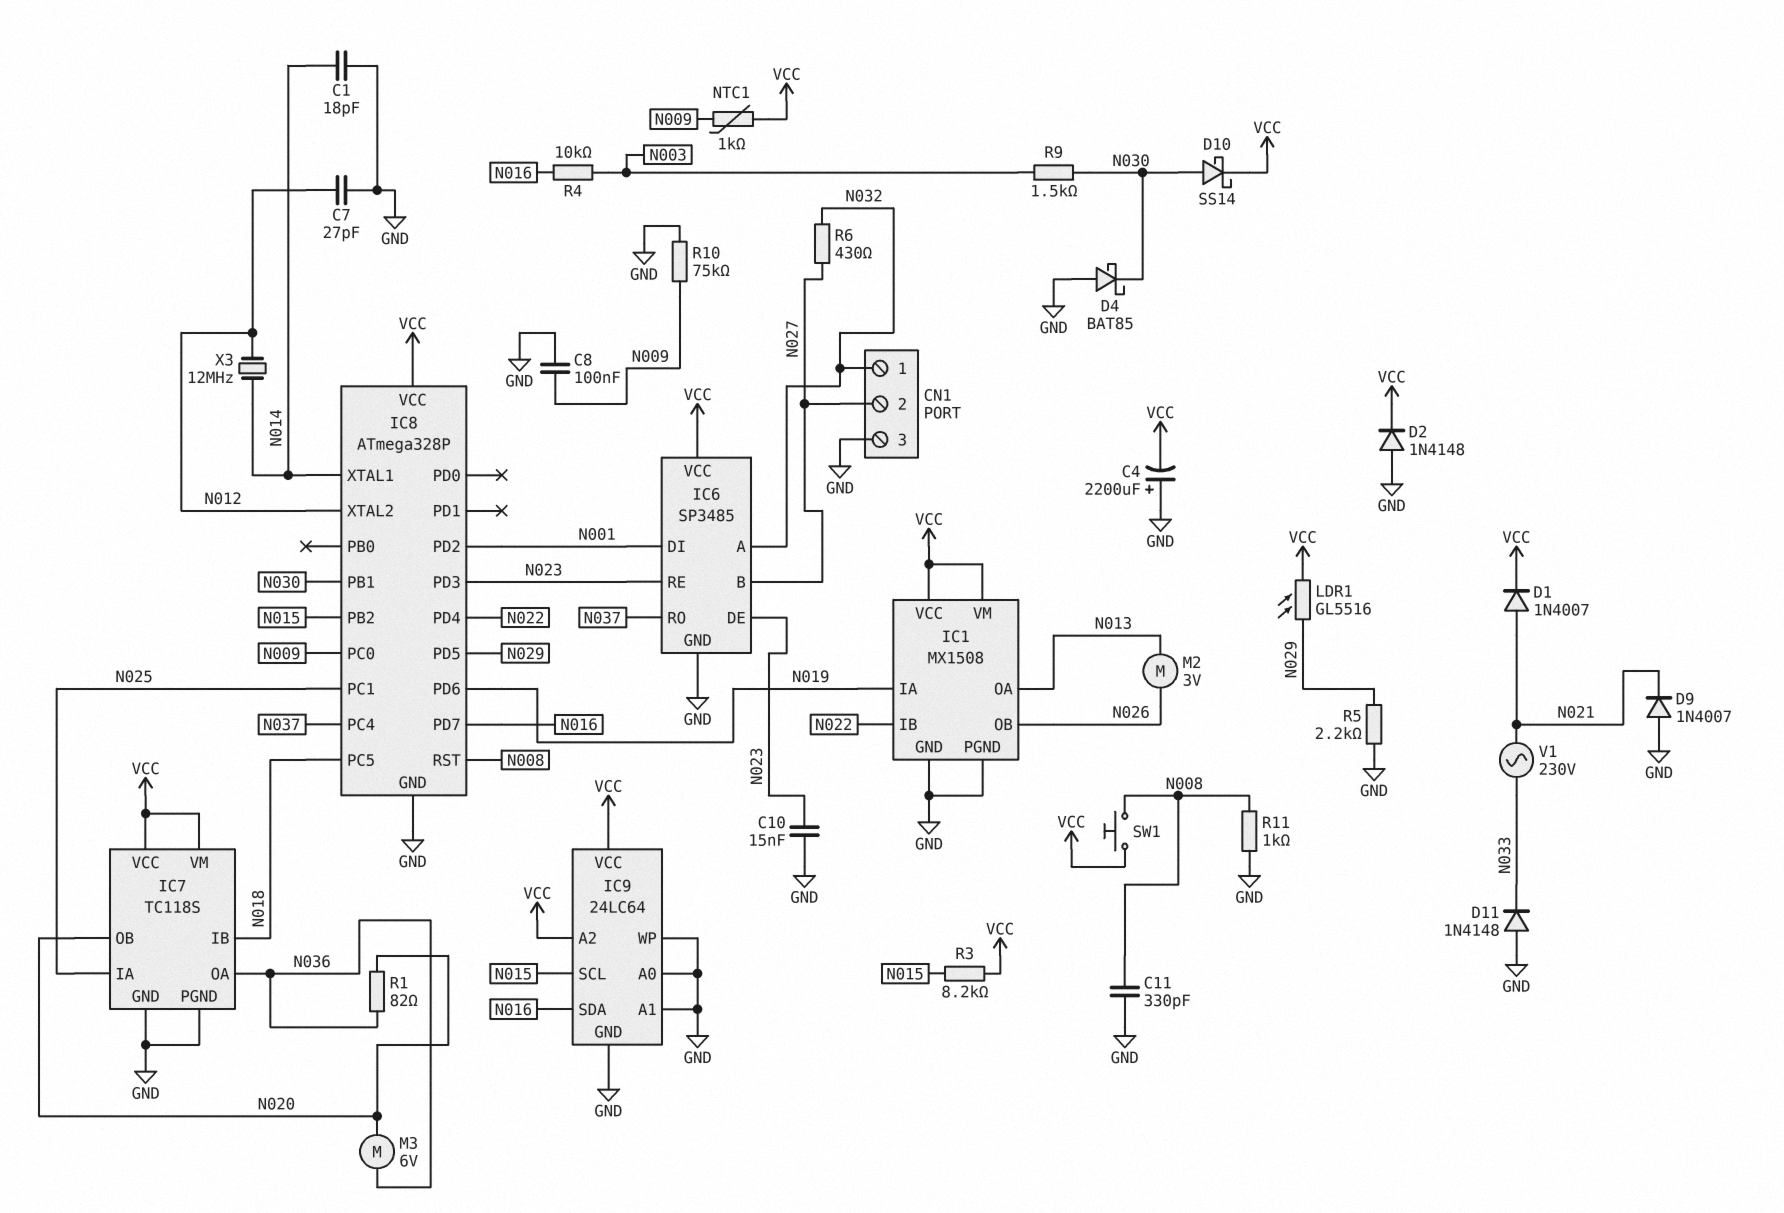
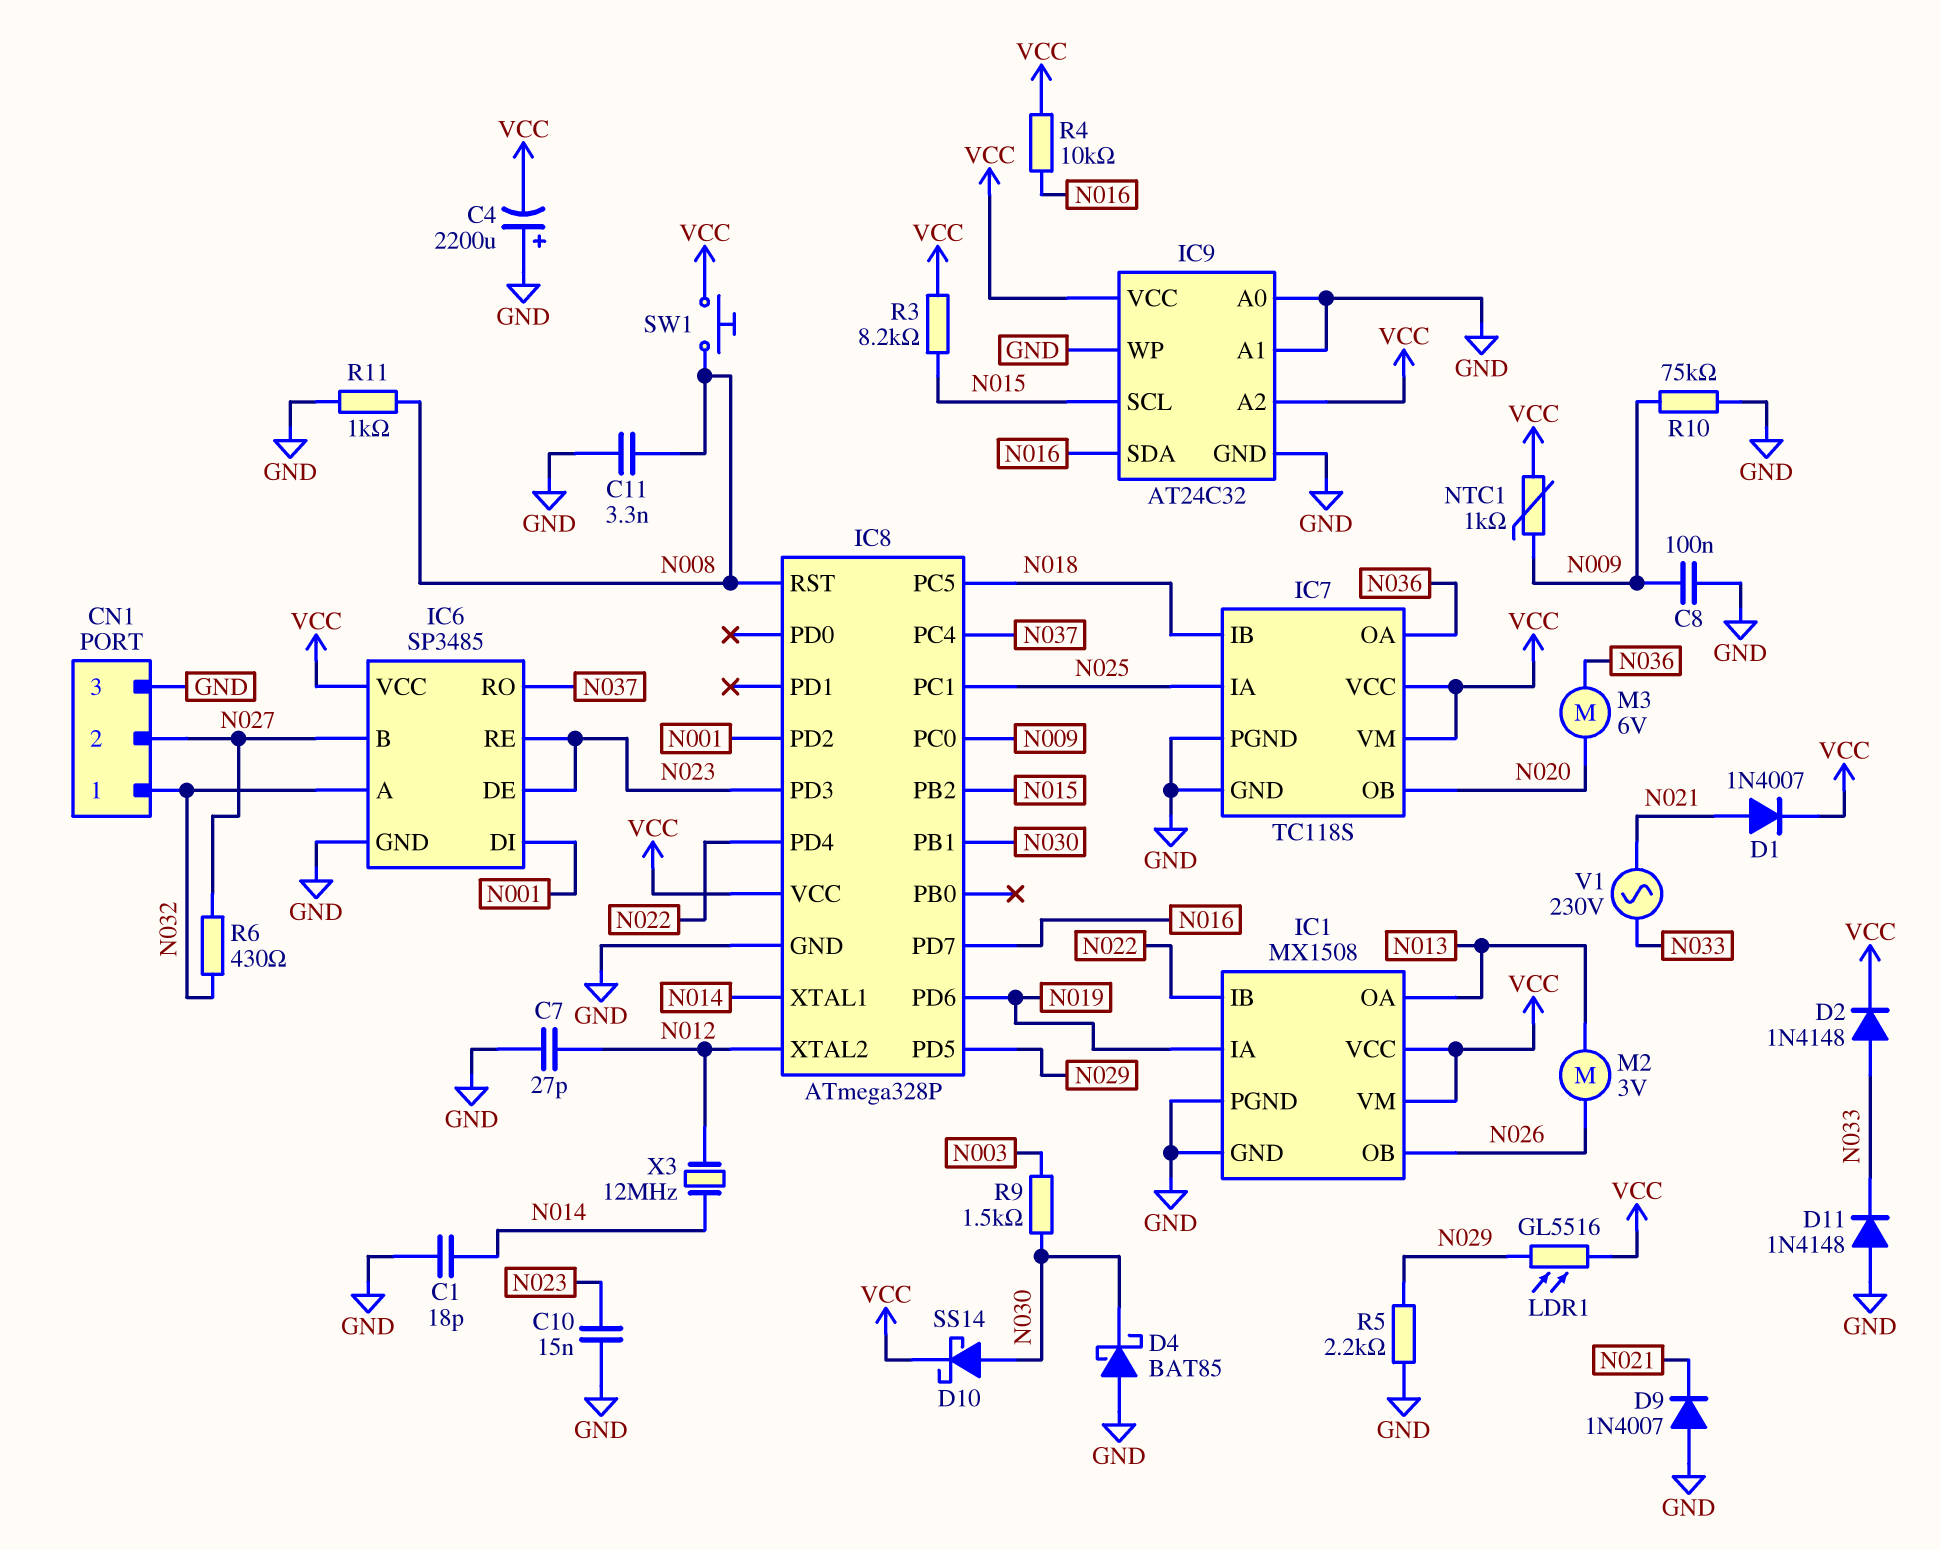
C11: 330pF (GND, N008) -> 3.3nF (GND, N008)
D2: diode 1N4148 (A GND, K VCC) -> diode 1N4148 (A N033, K VCC)
IC9: 24LC64 -> AT24C32
R1: 82 (N020, N036) -> none
R4: 10k (N003, N016) -> 10k (N016, VCC)

